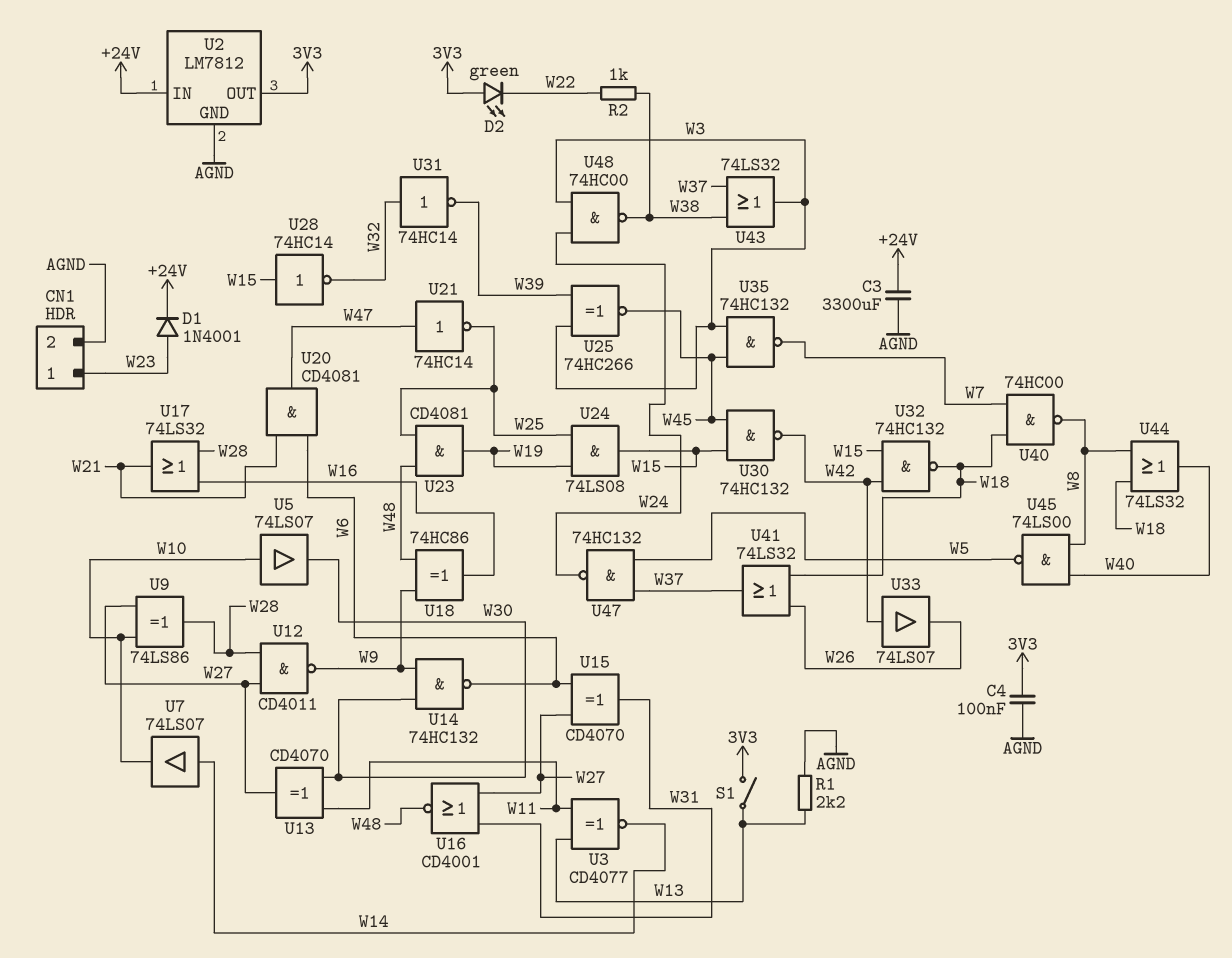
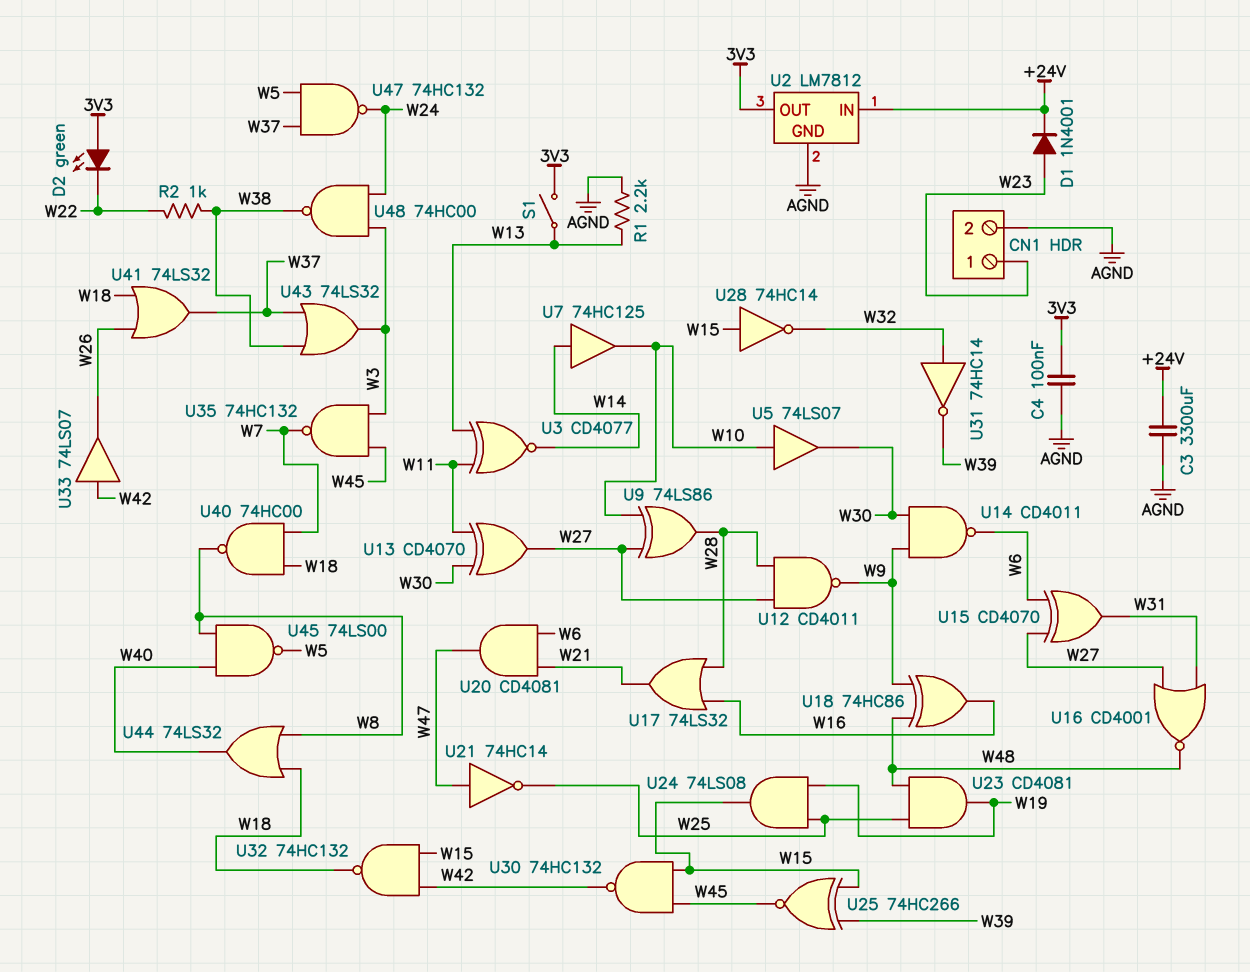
U7: buffer 74LS07 (in W14, out W10) -> buffer 74HC125 (in W14, out W10)
U14: NAND 74HC132 (in W9, in W30, out W6) -> NAND CD4011 (in W9, in W30, out W6)
U25: XNOR 74HC266 (in W3, in W39, out W45) -> XNOR 74HC266 (in W15, in W39, out W45)

